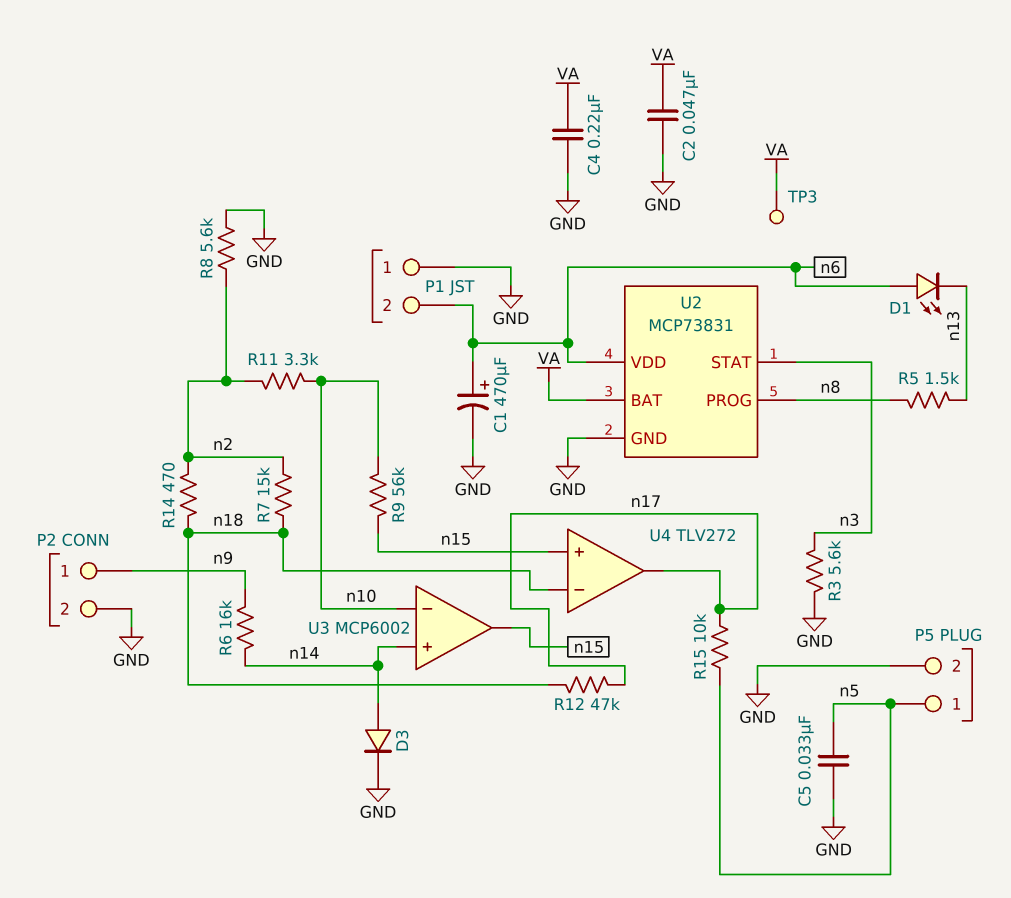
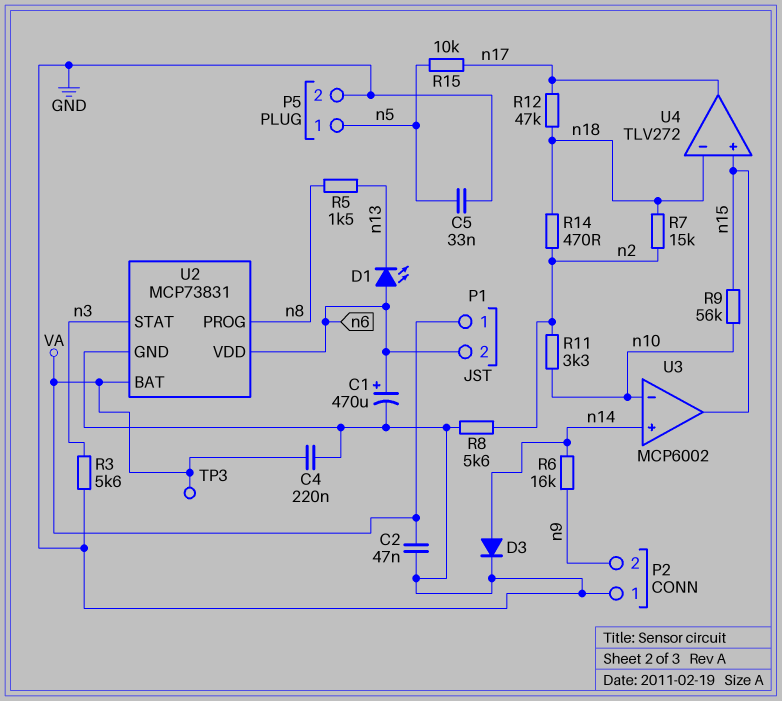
P1 pin 1: GND -> VA
P2 pin 1: n9 -> GND
P2 pin 2: GND -> n9

